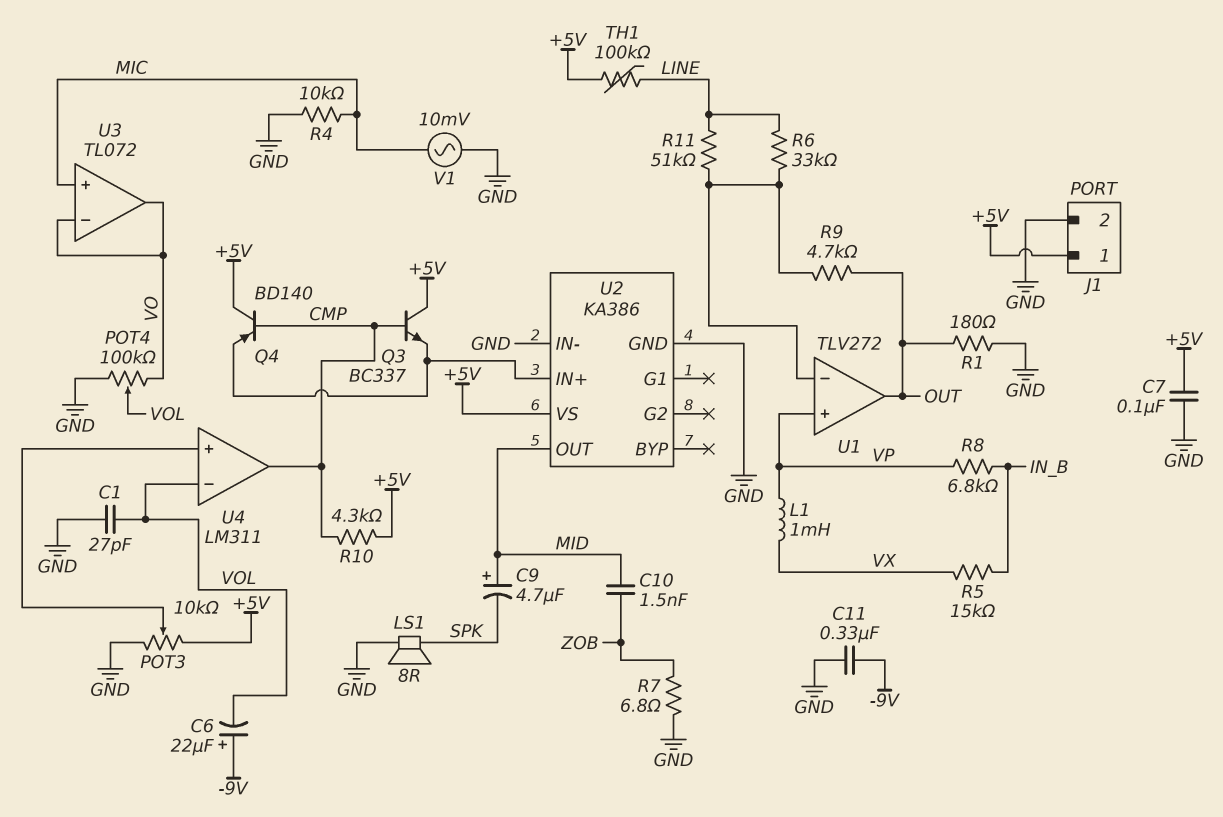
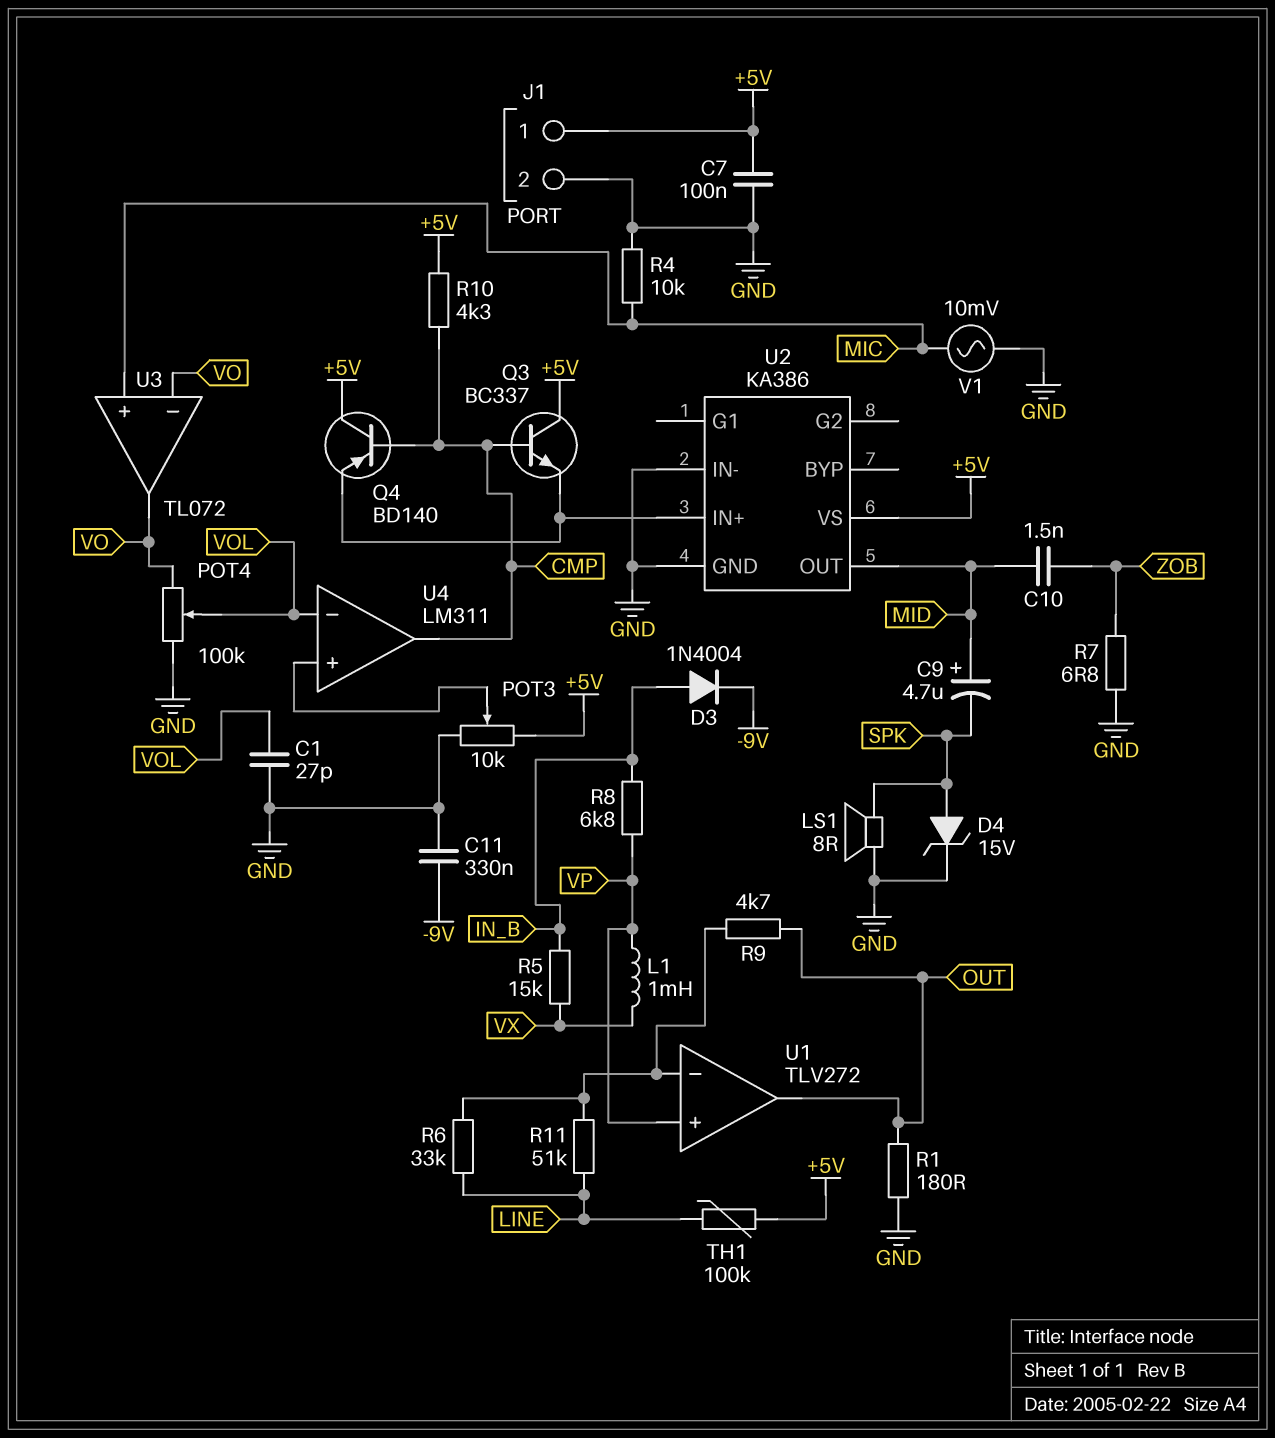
C6: 22uF (plus -9V, minus VOL) -> none
D3: none -> diode 1N4004 (A IN_B, K -9V)
D4: none -> zener 15V (A SPK, K GND)

